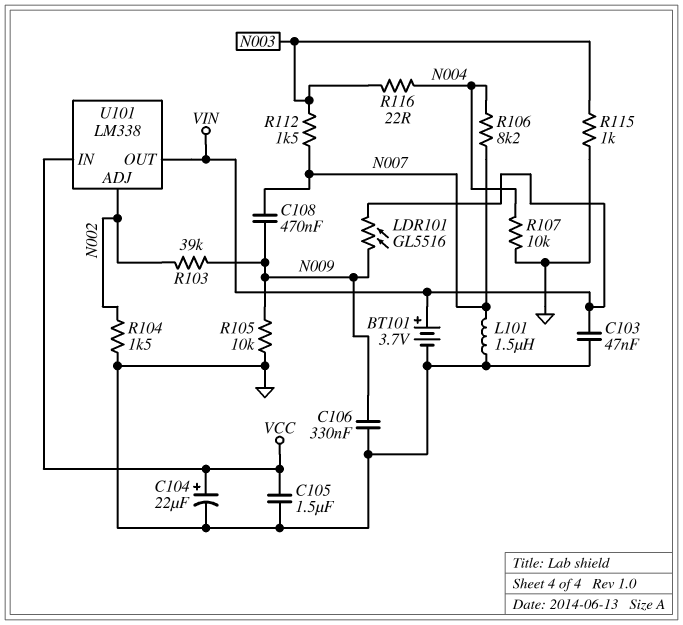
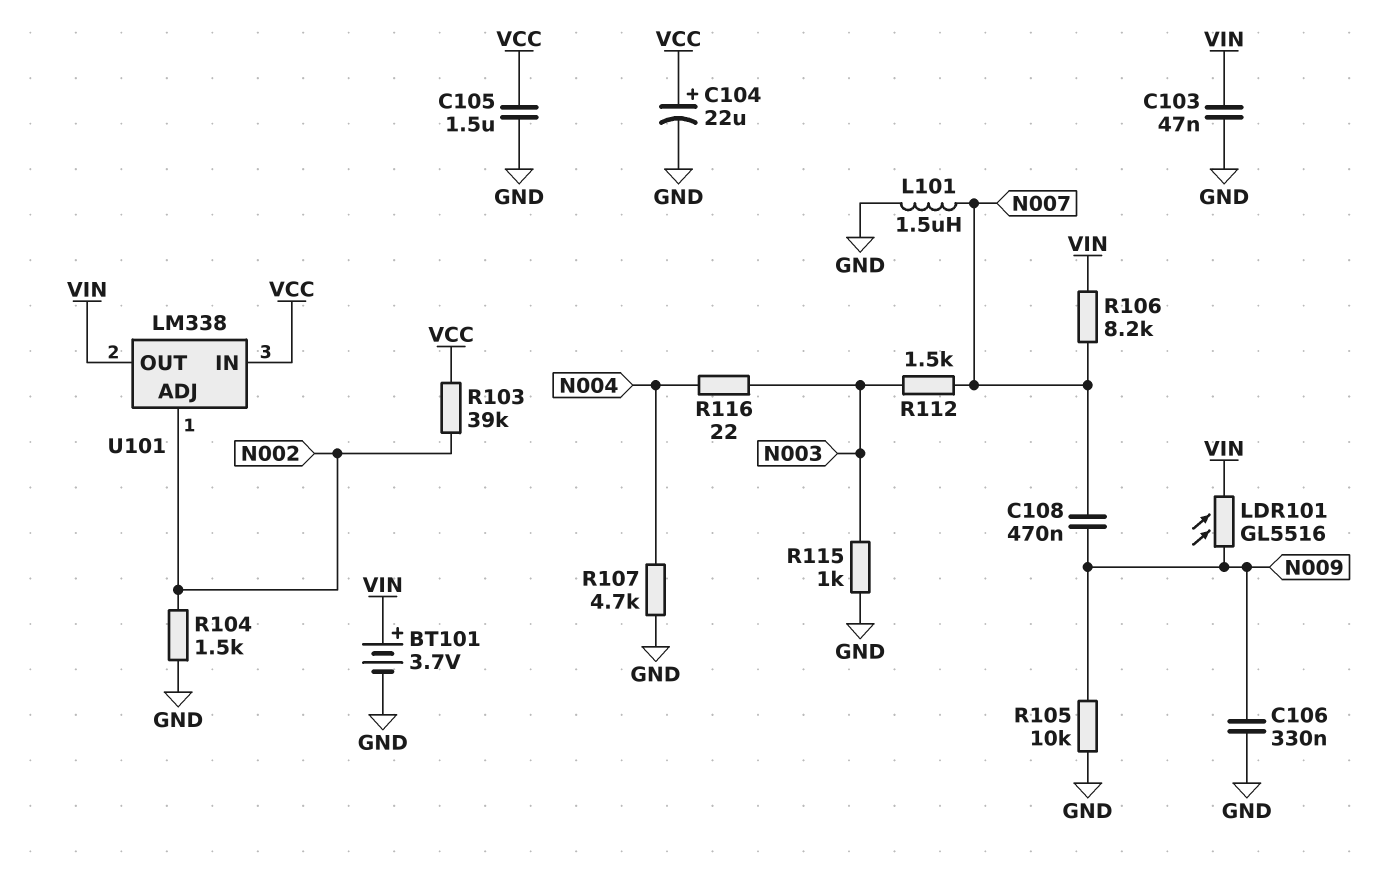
R103: 39k (N002, N009) -> 39k (N002, VCC)
R106: 8.2k (N004, N007) -> 8.2k (N007, VIN)
R107: 10k (GND, N004) -> 4.7k (GND, N004)

